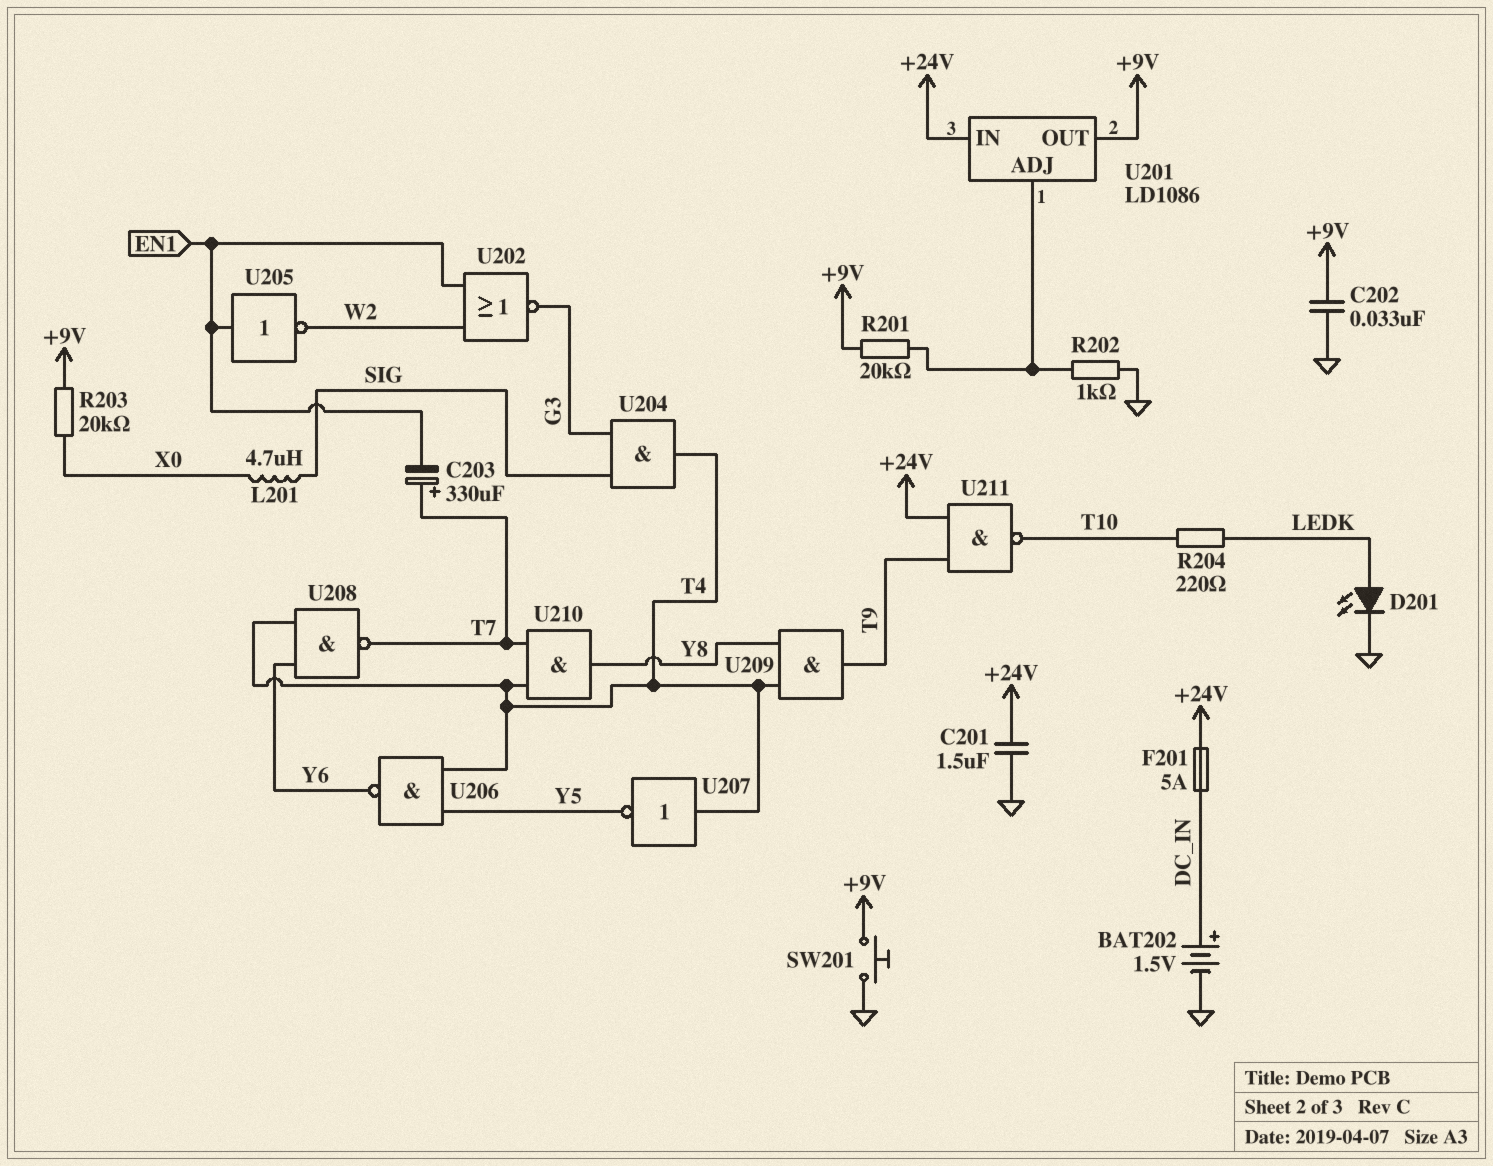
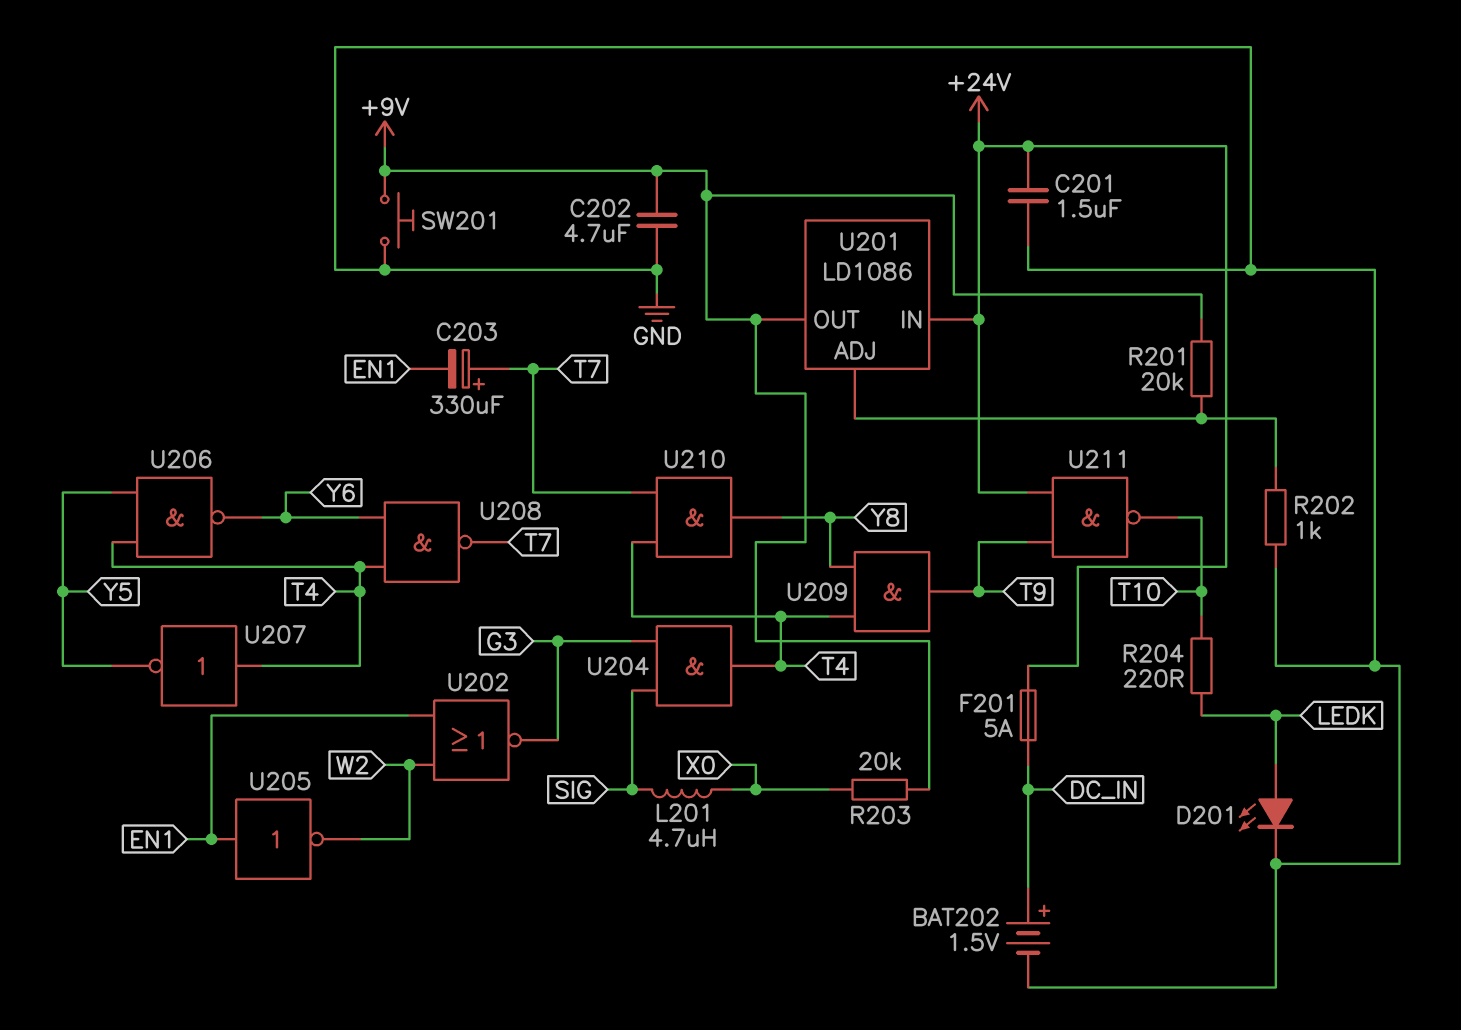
C202: 33nF (+9V, GND) -> 4.7uF (+9V, GND)

